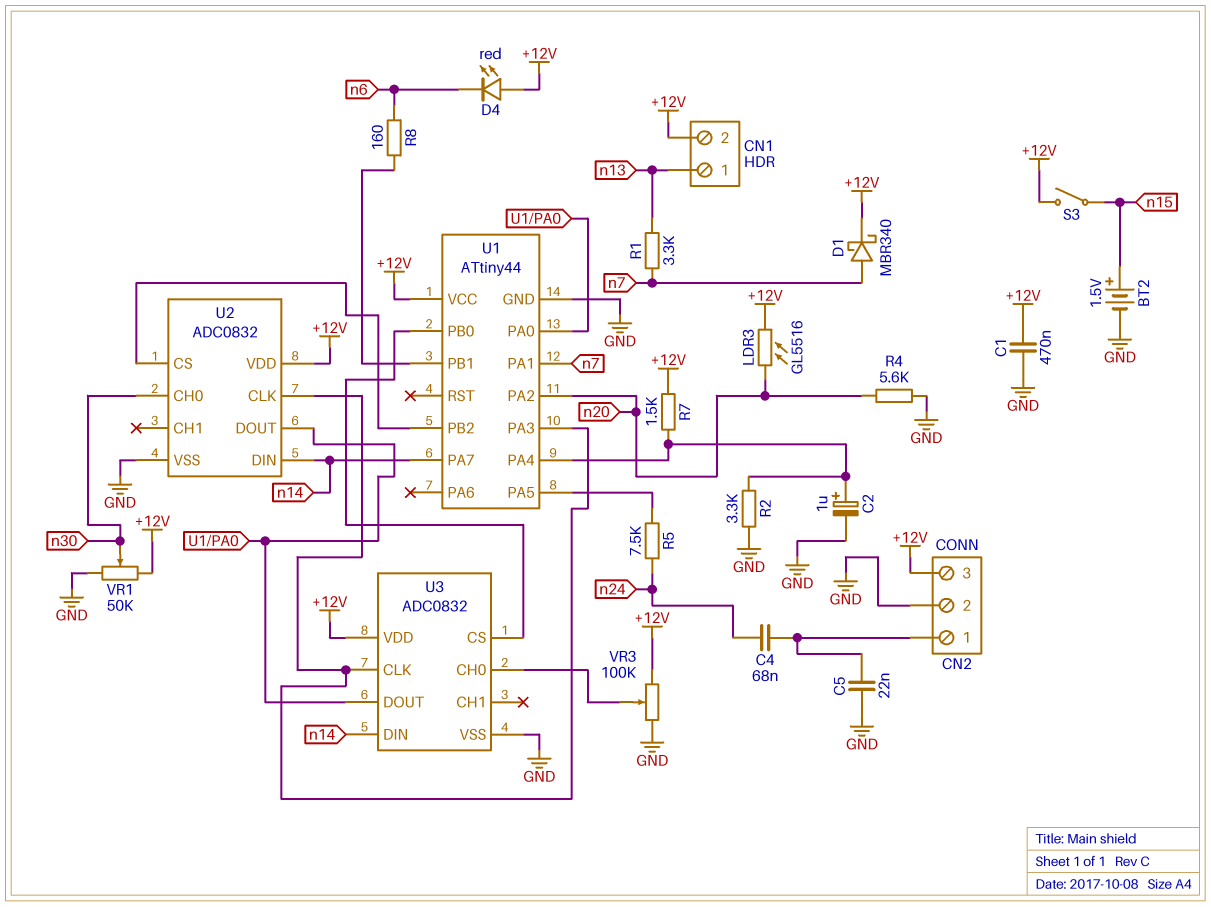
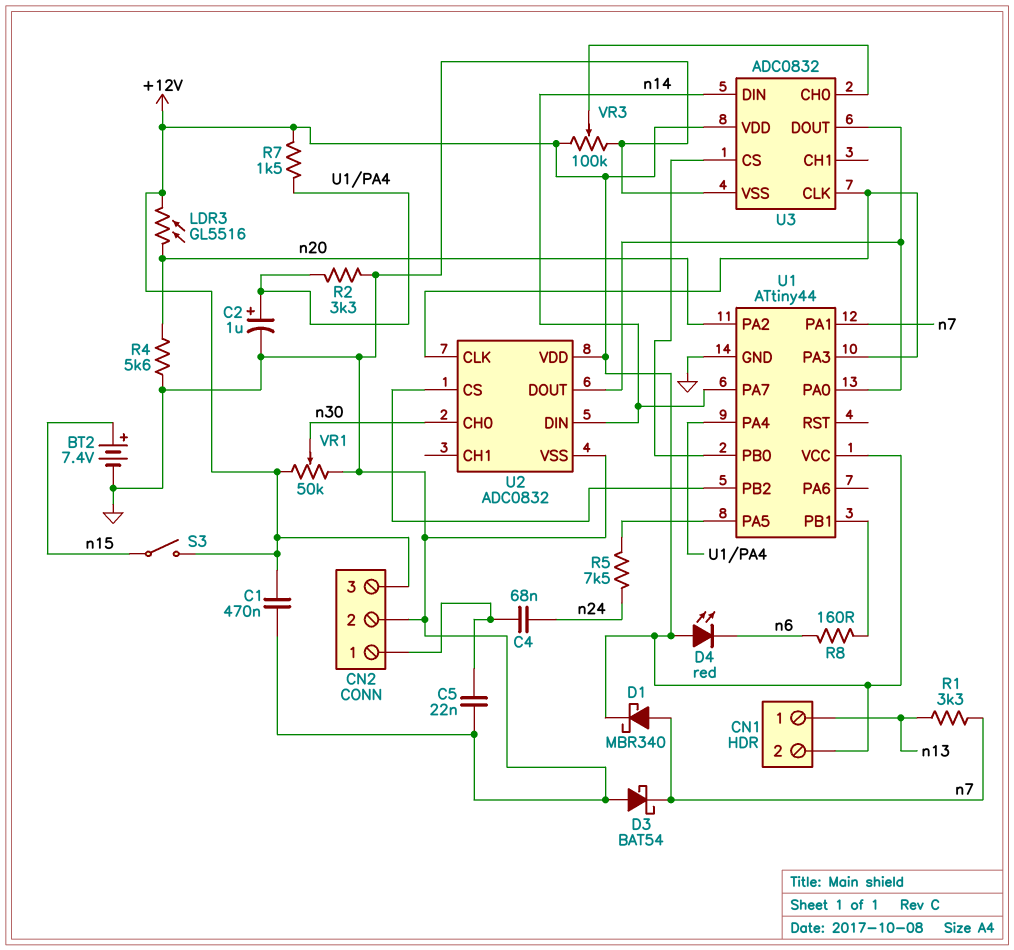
BT2: 1.5V (plus n15, minus GND) -> 7.4V (plus n15, minus GND)
D3: none -> schottky BAT54 (A GND, K n7)

